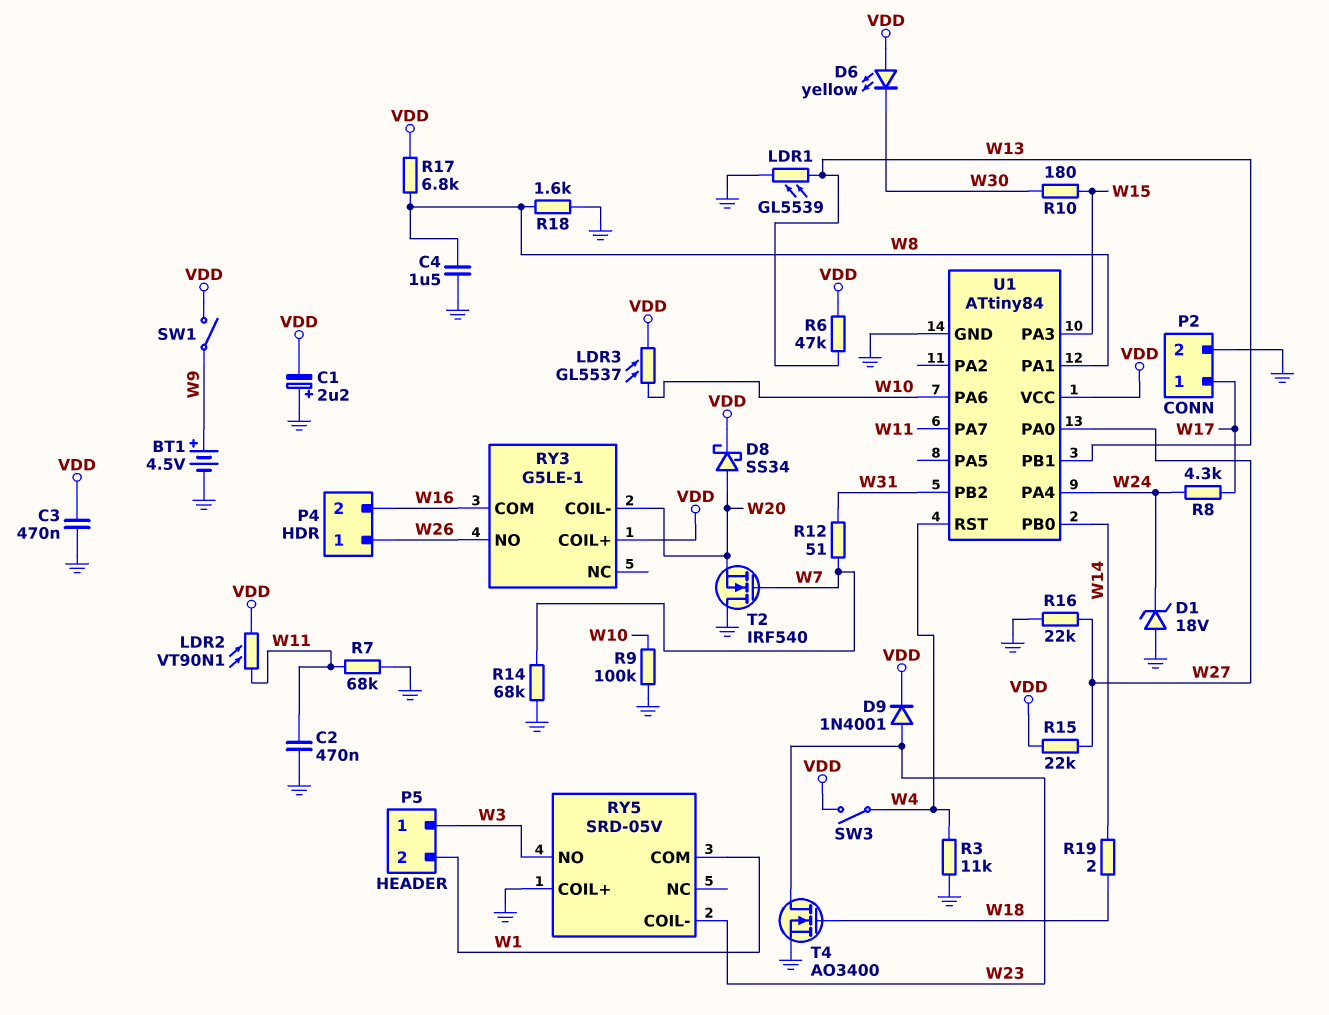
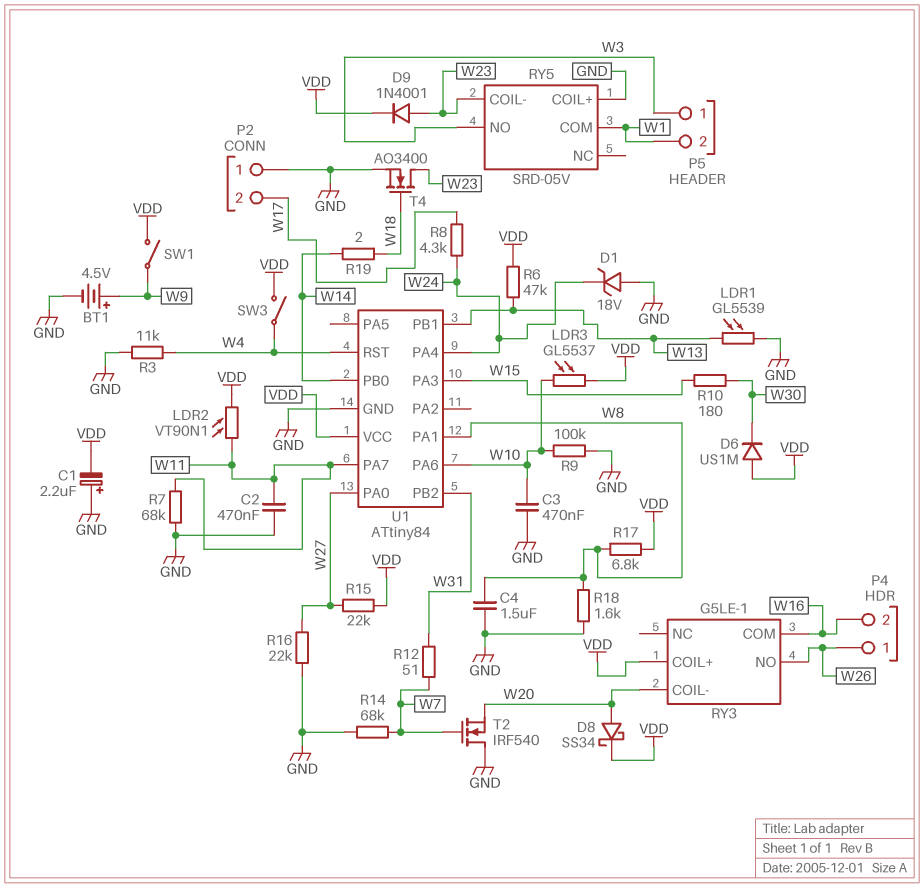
C3: 470nF (GND, VDD) -> 470nF (GND, W10)
D6: LED yellow (A VDD, K W30) -> diode US1M (A VDD, K W30)
P2 pin 1: W17 -> GND
P2 pin 2: GND -> W17

